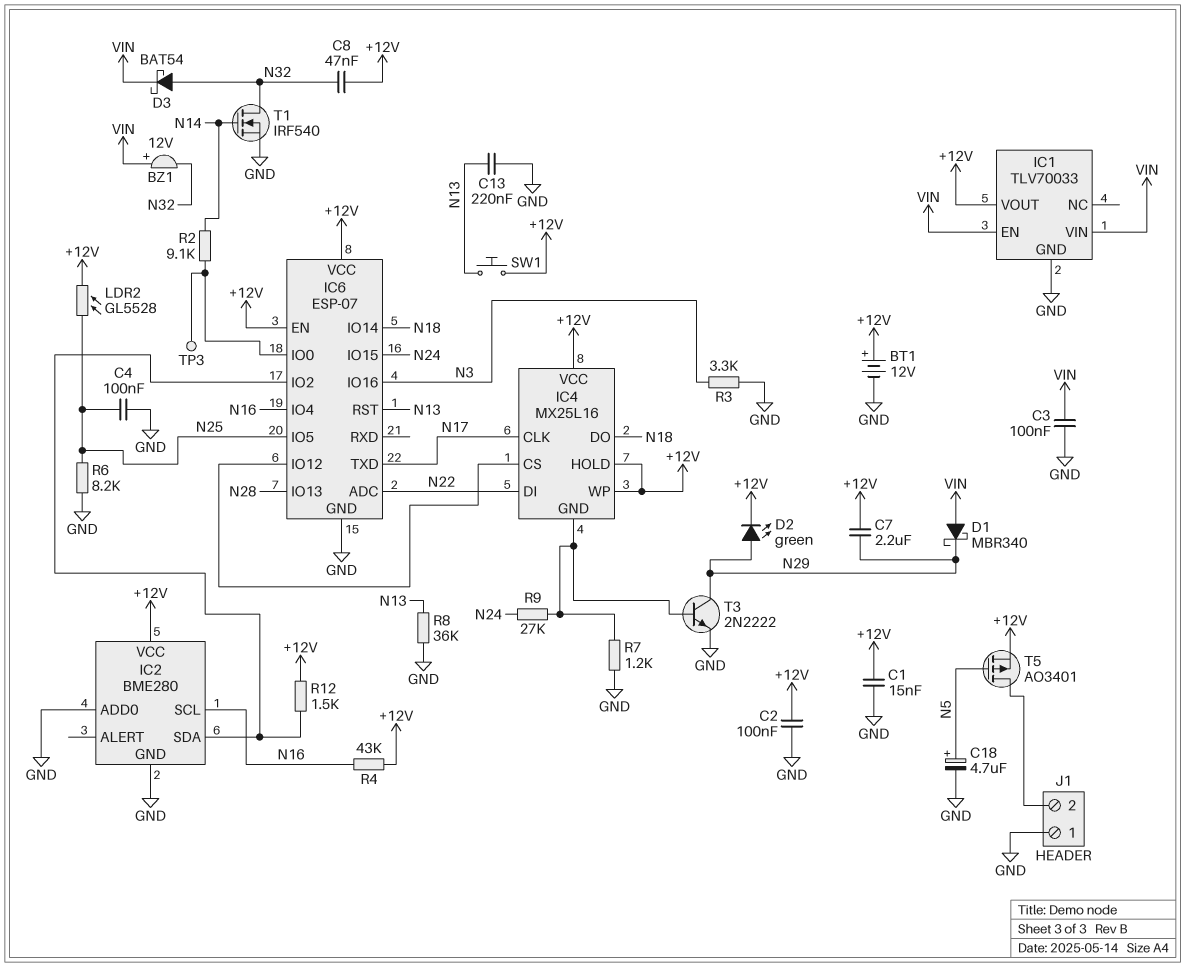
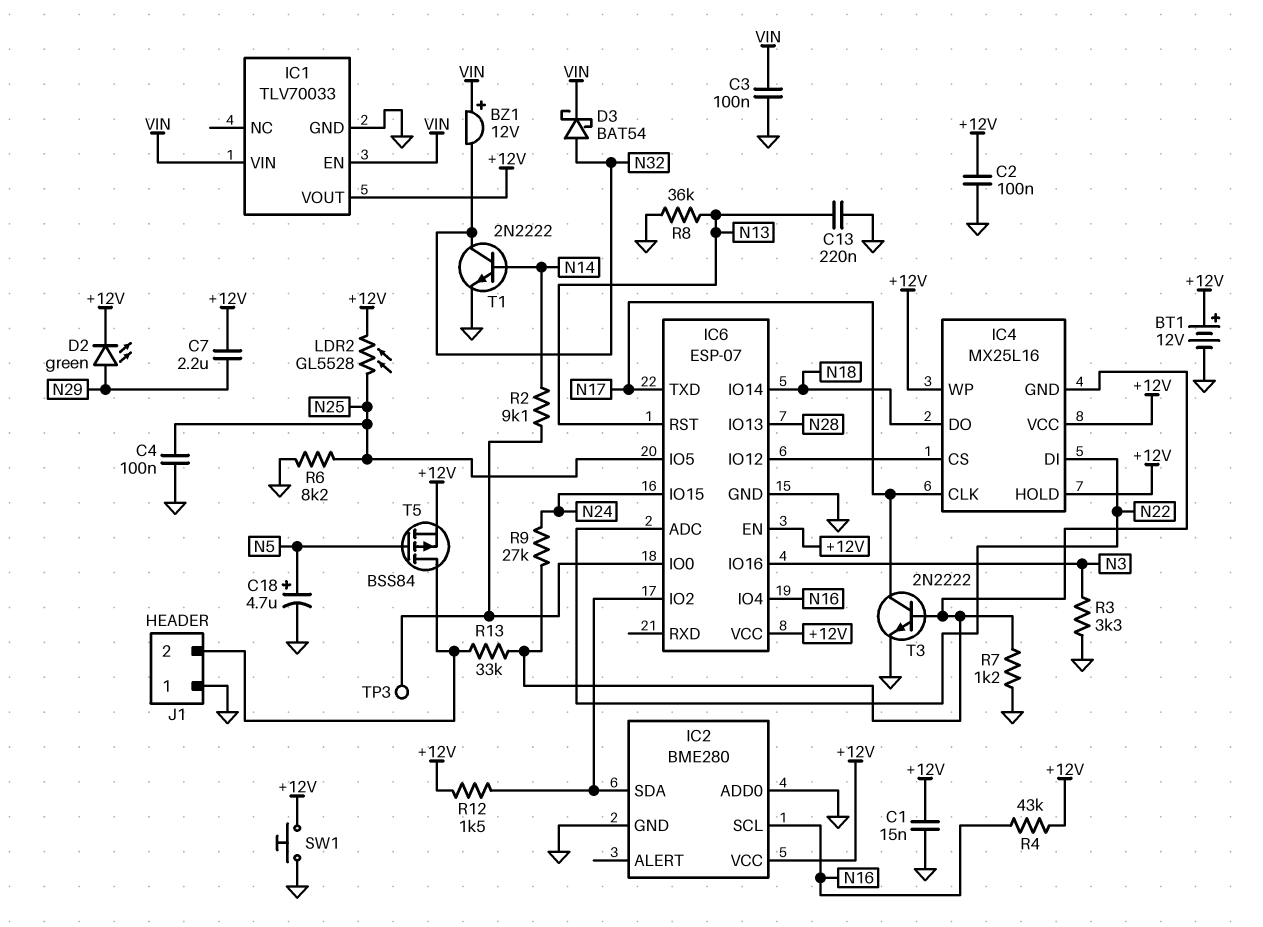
C8: 47nF (+12V, N32) -> none
D1: schottky MBR340 (A VIN, K N29) -> none
R13: none -> 33k (IC4/GND, J1/2)
SW1: button (+12V, N13) -> button (+12V, GND)
T1: NMOS IRF540 (G N14, D N32, S GND) -> NPN 2N2222 (B N14, C N32, E GND)
T3: NPN 2N2222 (B IC4/GND, C N29, E GND) -> NPN 2N2222 (B IC4/GND, C N17, E GND)
T5: PMOS AO3401 (G N5, D J1/2, S +12V) -> PMOS BSS84 (G N5, D J1/2, S +12V)

